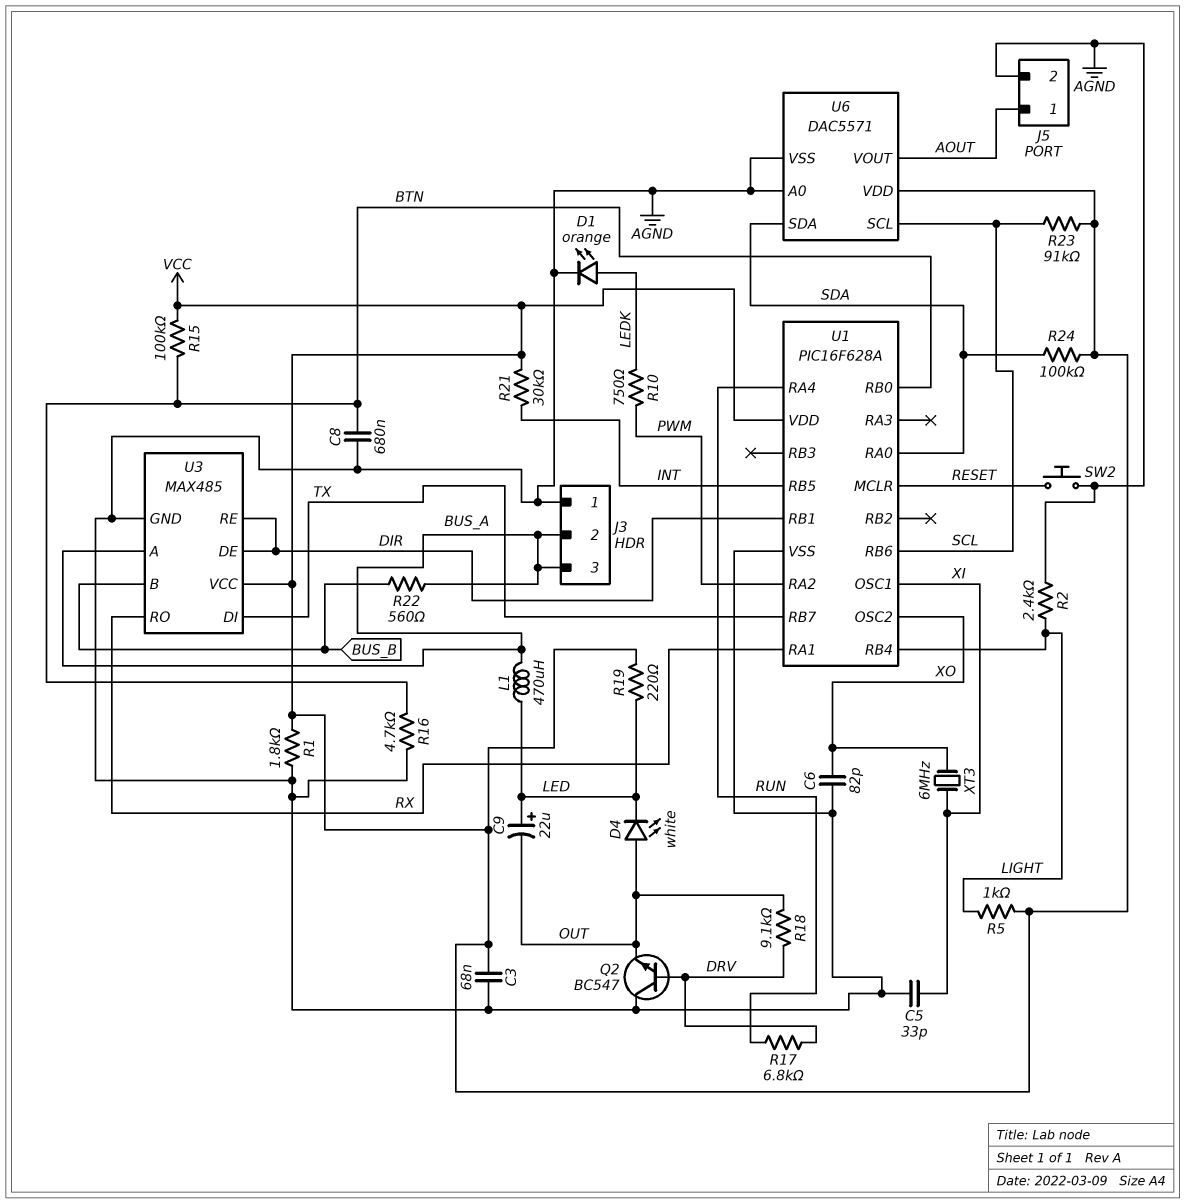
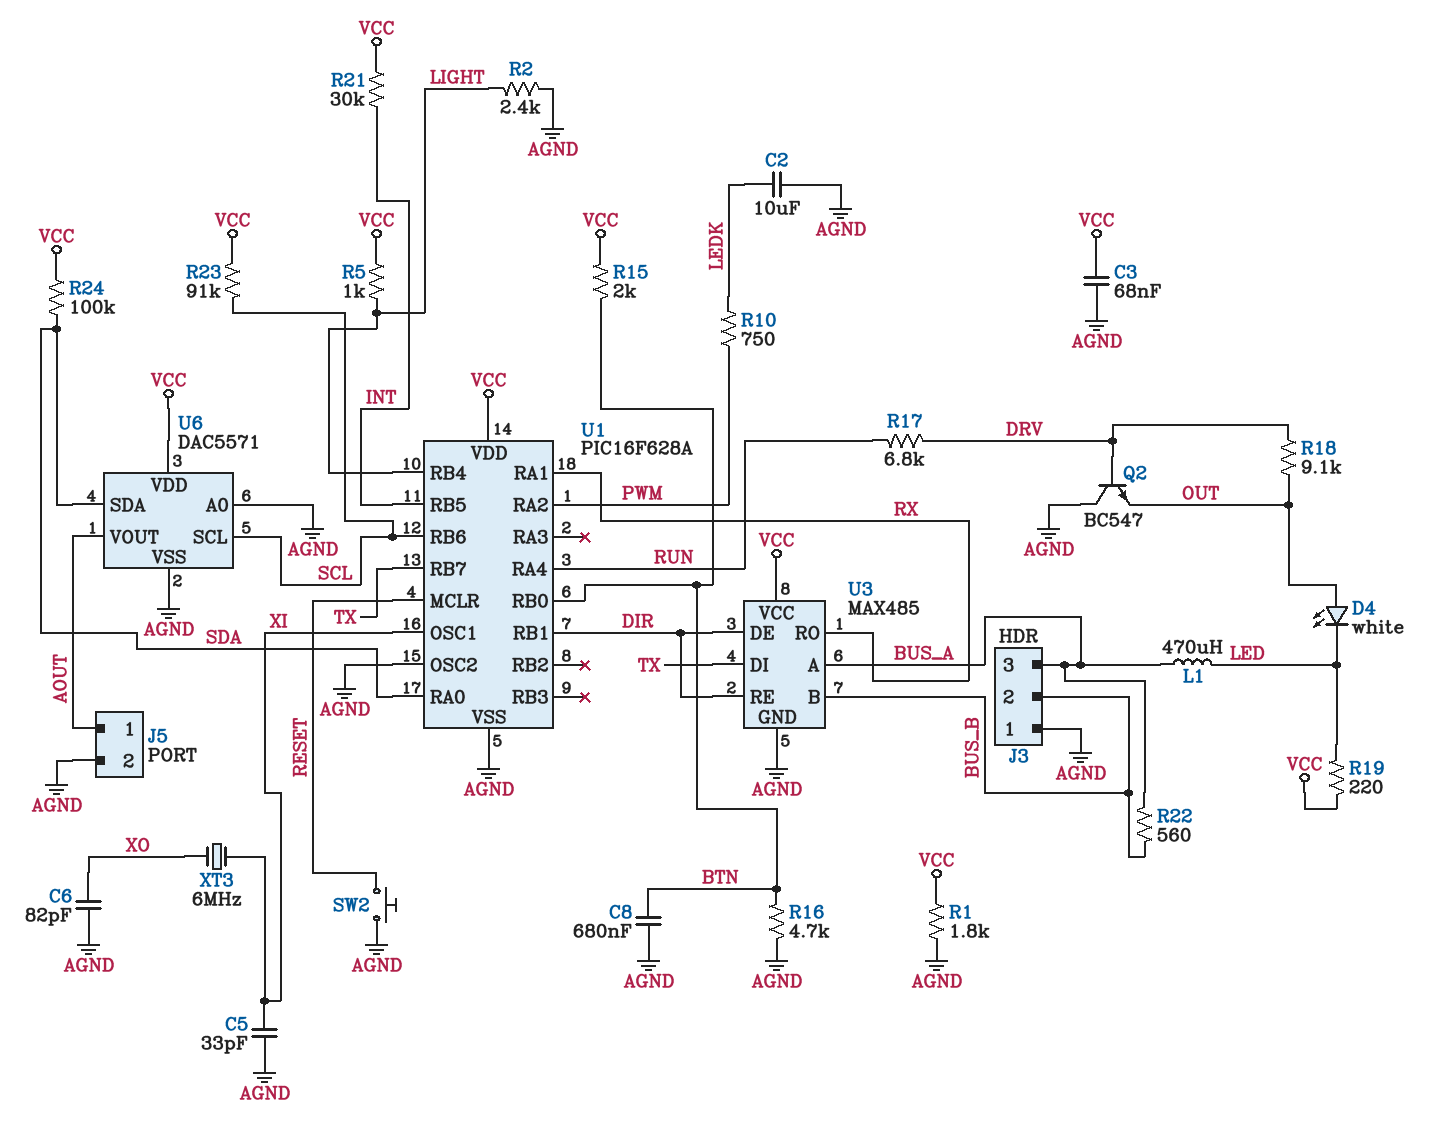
C2: none -> 10uF (AGND, LEDK)
C9: 22uF (plus LED, minus OUT) -> none
D1: LED orange (A LEDK, K AGND) -> none
J3 pin 2: BUS_A -> BUS_B
R15: 100k (BTN, VCC) -> 2k (BTN, VCC)
U1 pin OSC2: XO -> AGND

